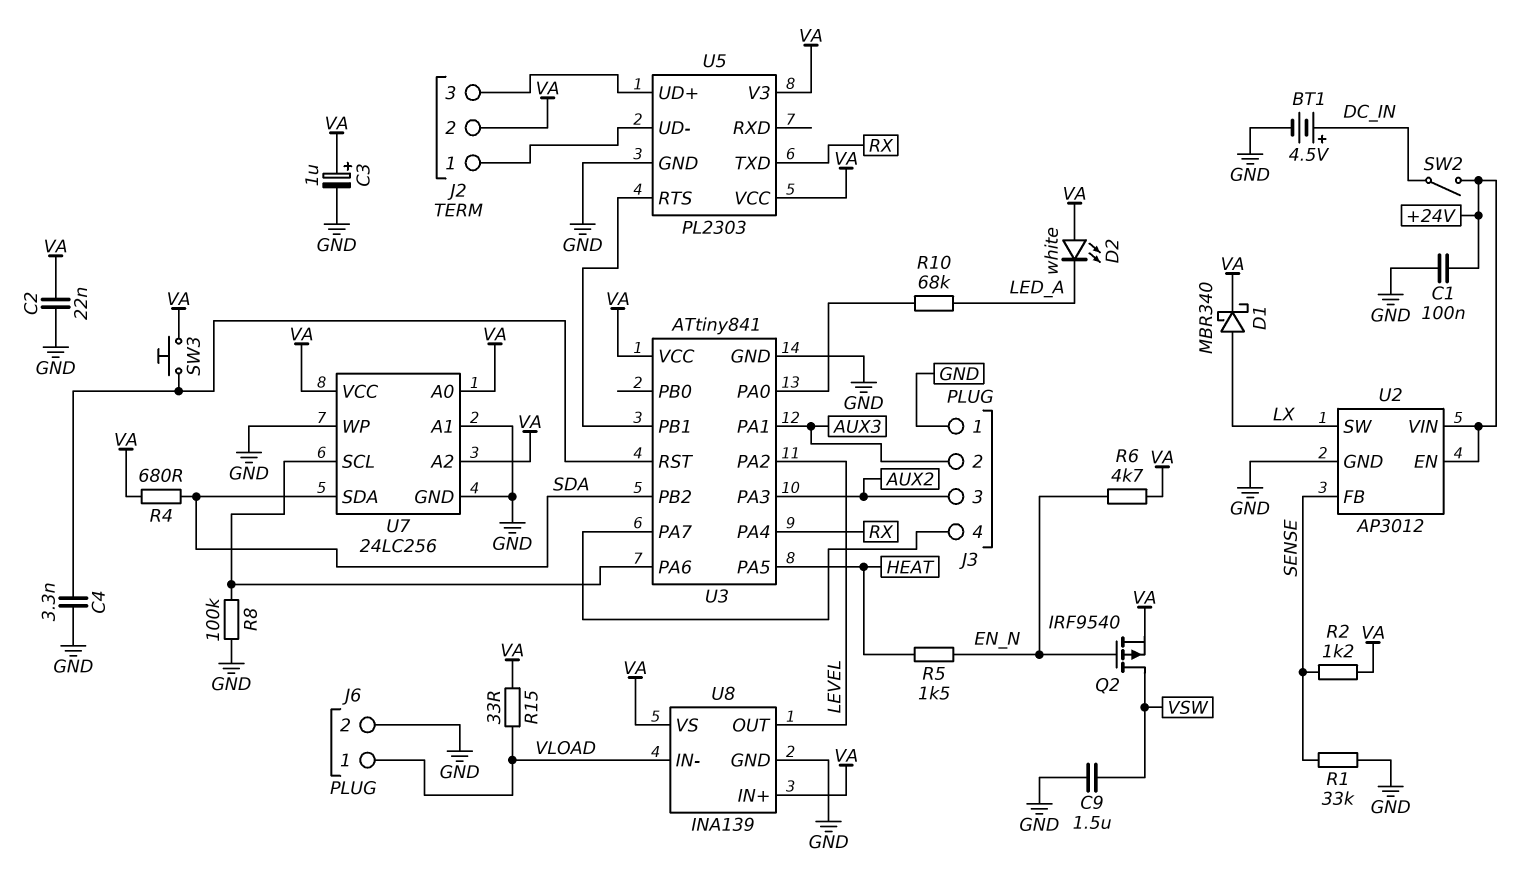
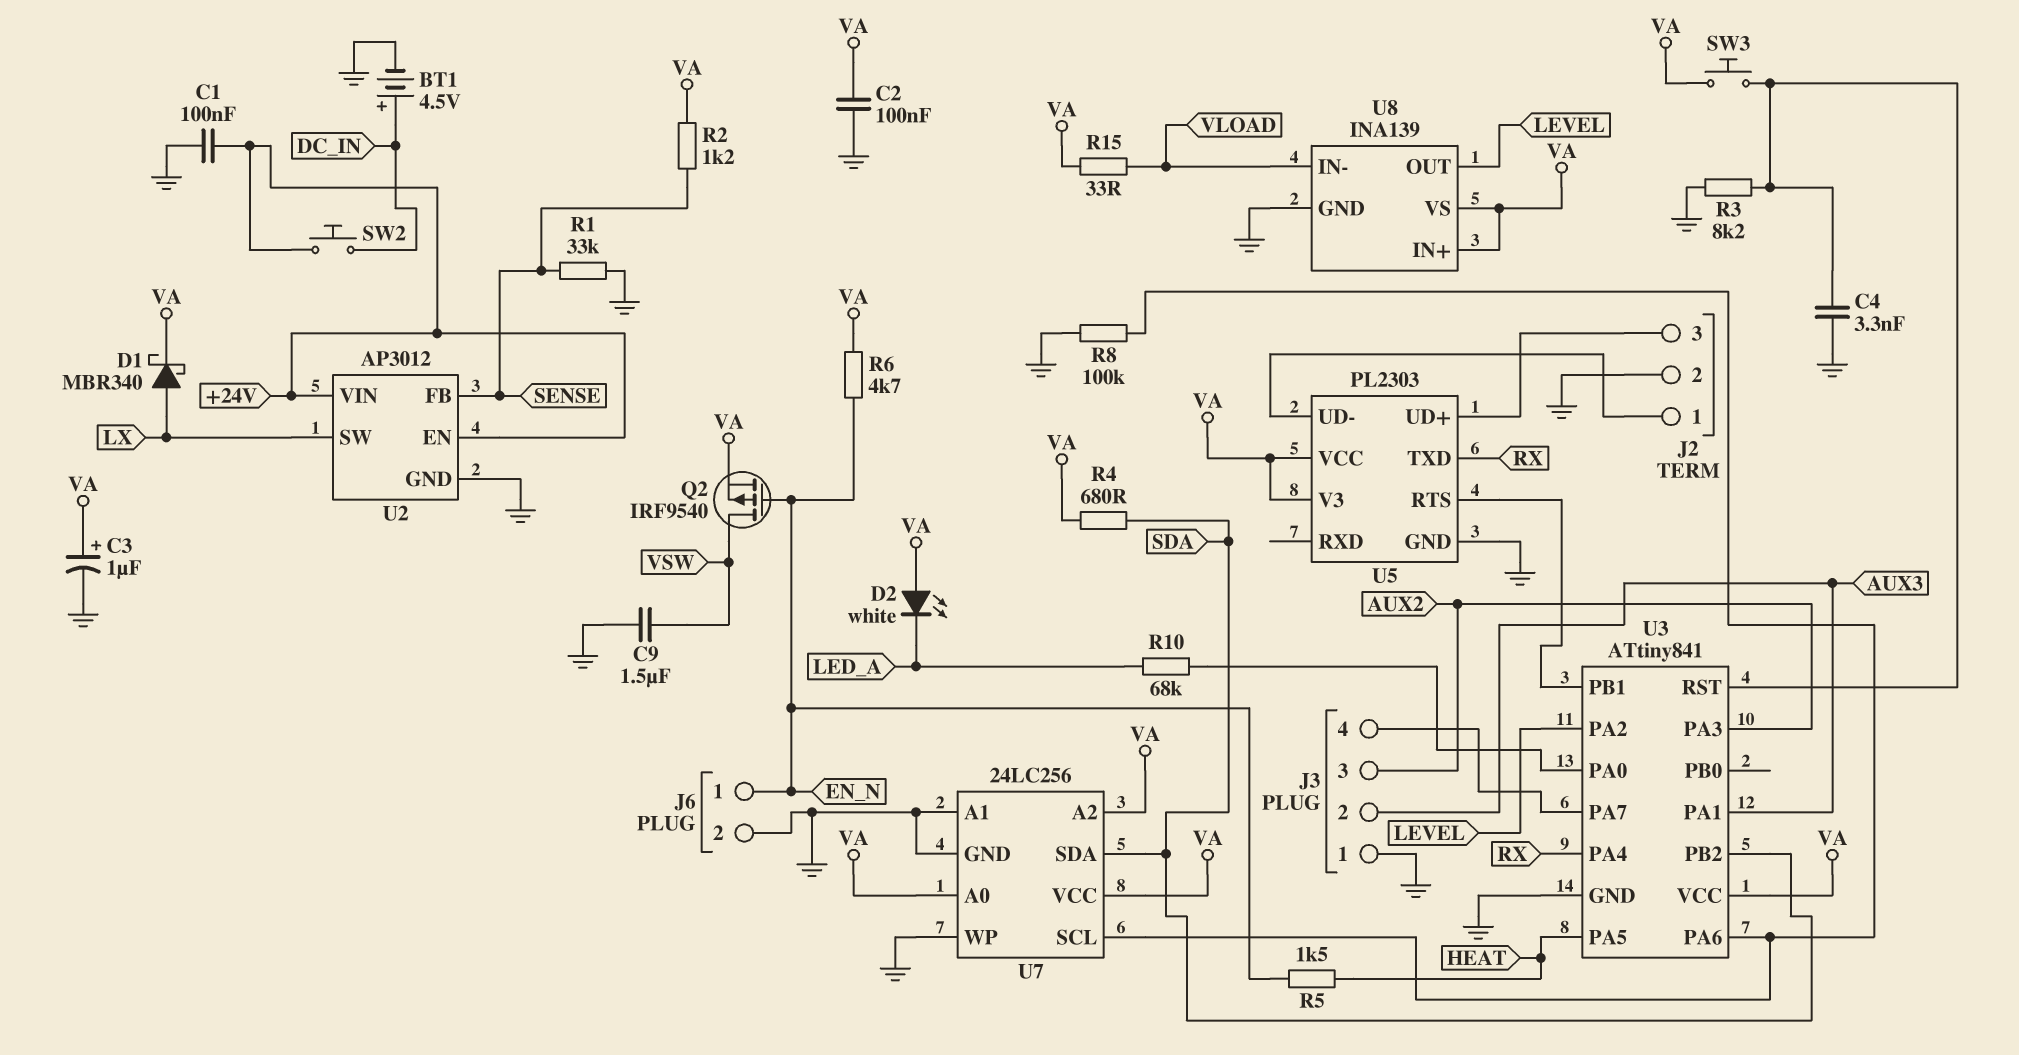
C2: 22nF (GND, VA) -> 100nF (GND, VA)
J2 pin 2: VA -> GND
J6 pin 1: VLOAD -> EN_N
R3: none -> 8.2k (GND, U3/RST)
SW2: switch (+24V, DC_IN) -> button (+24V, DC_IN)

